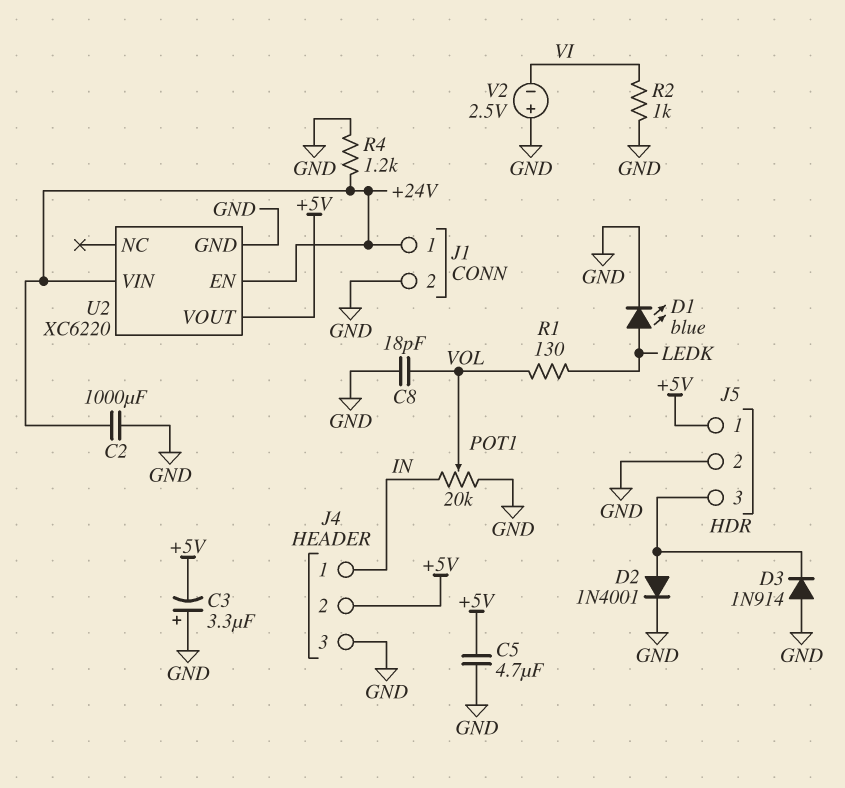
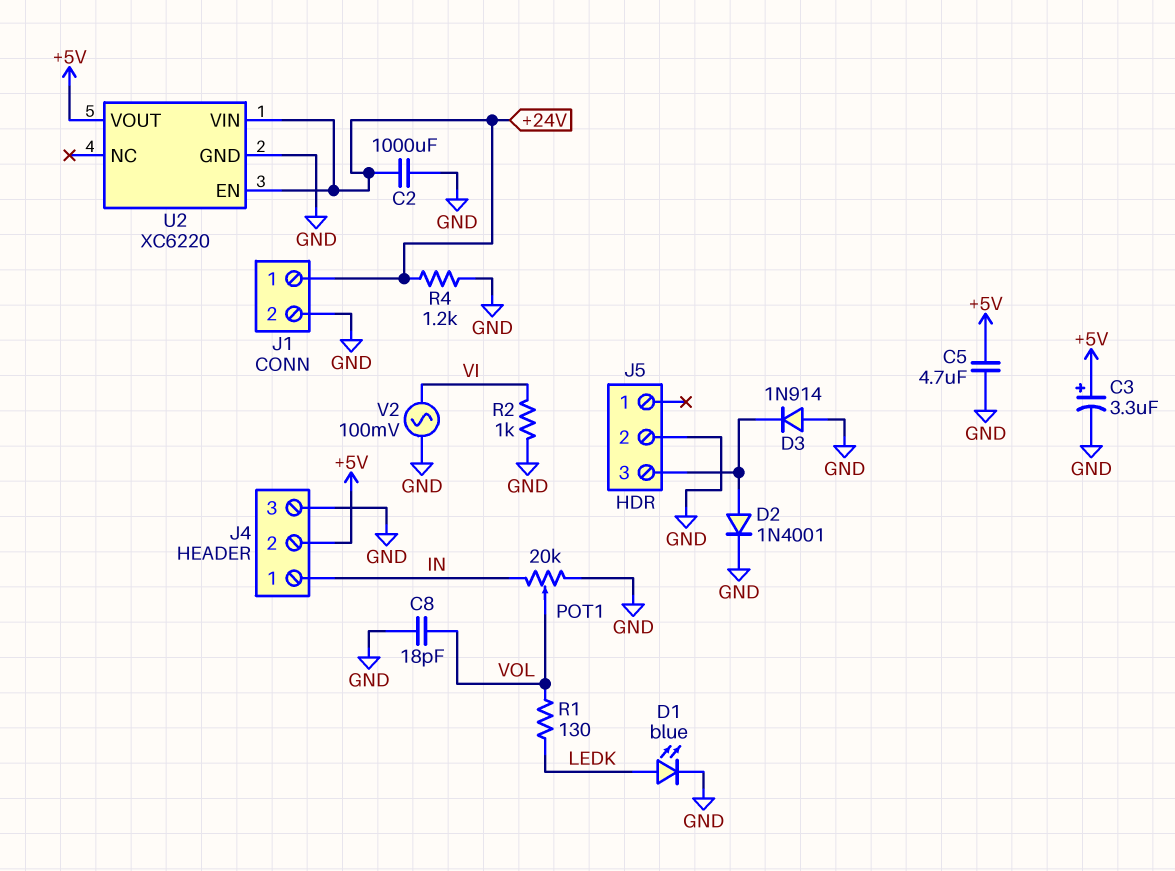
C3: 3.3uF (plus GND, minus +5V) -> 3.3uF (plus +5V, minus GND)
J5 pin 1: +5V -> none
V2: 2.5V (plus GND, minus VI) -> AC 100mV (GND, VI)

